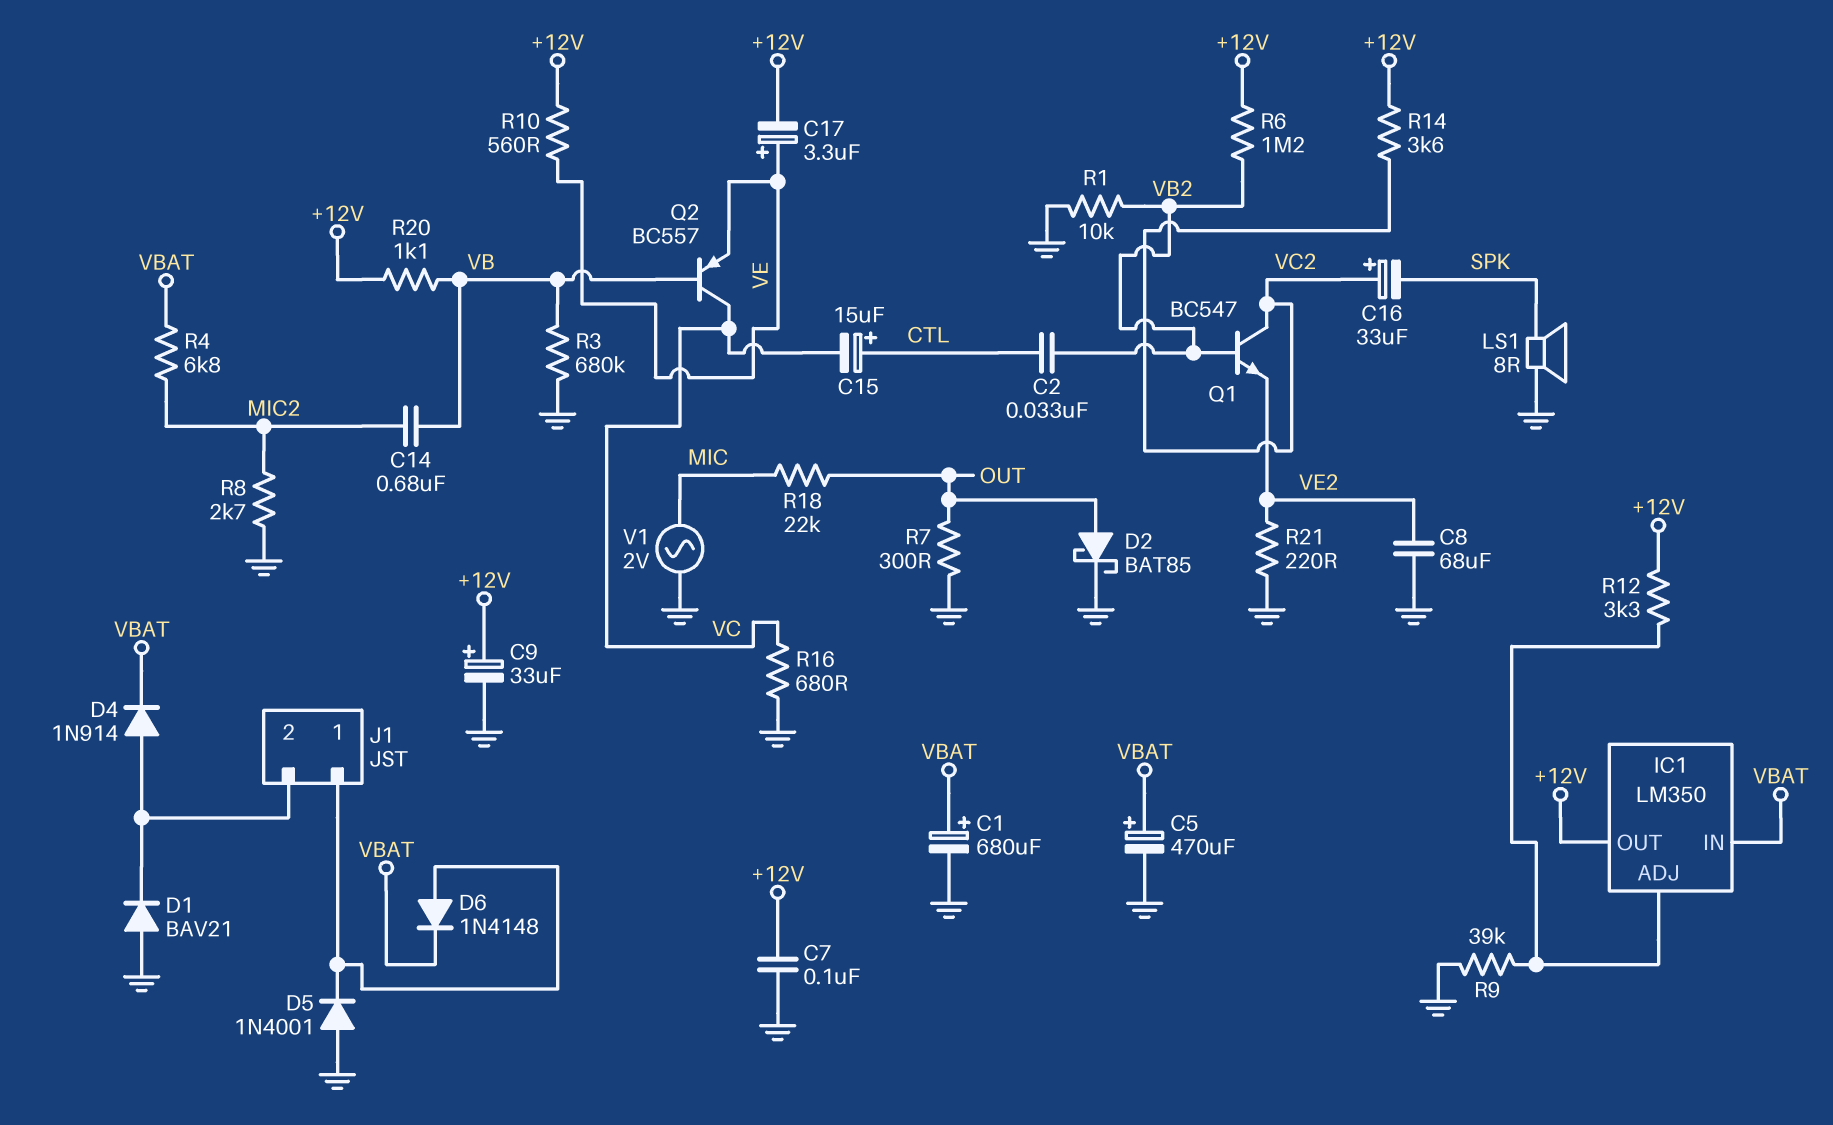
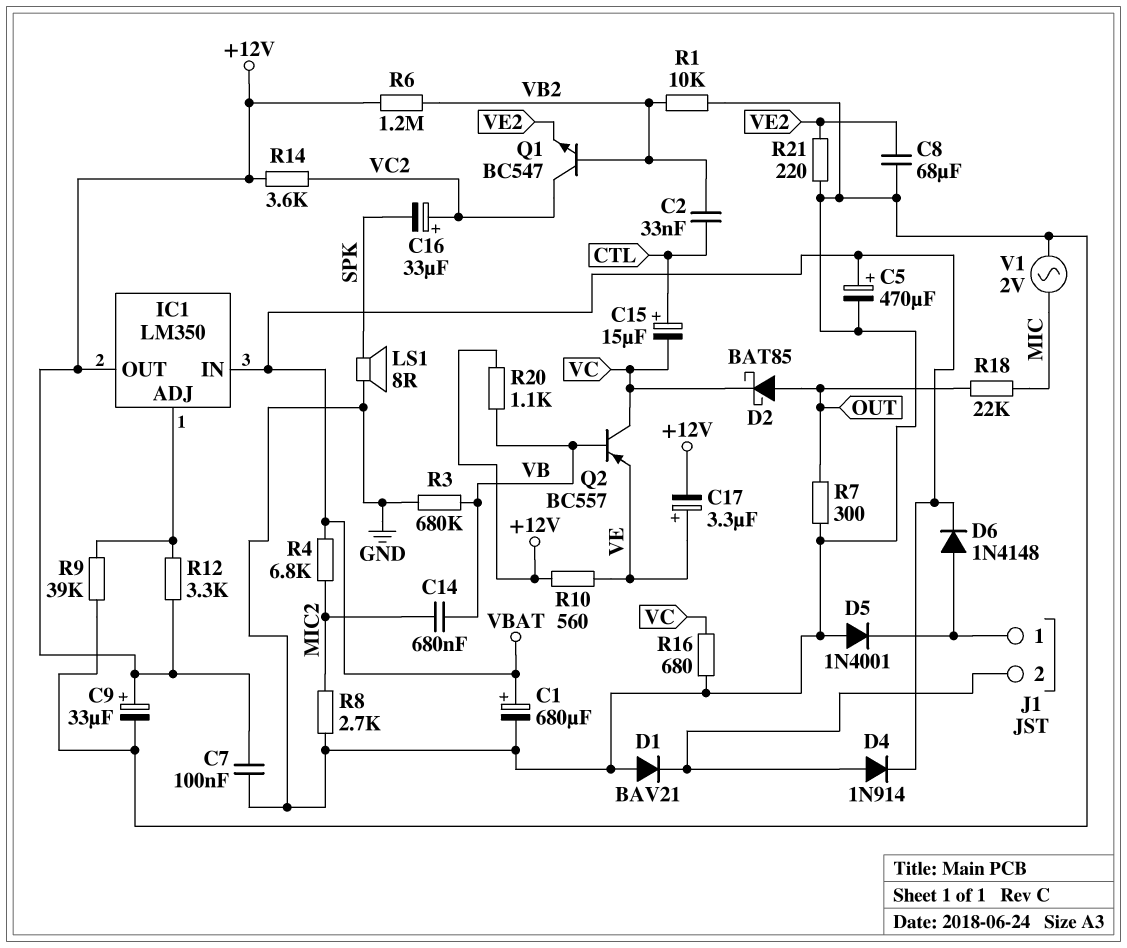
D2: schottky BAT85 (A OUT, K GND) -> schottky BAT85 (A OUT, K VC)

